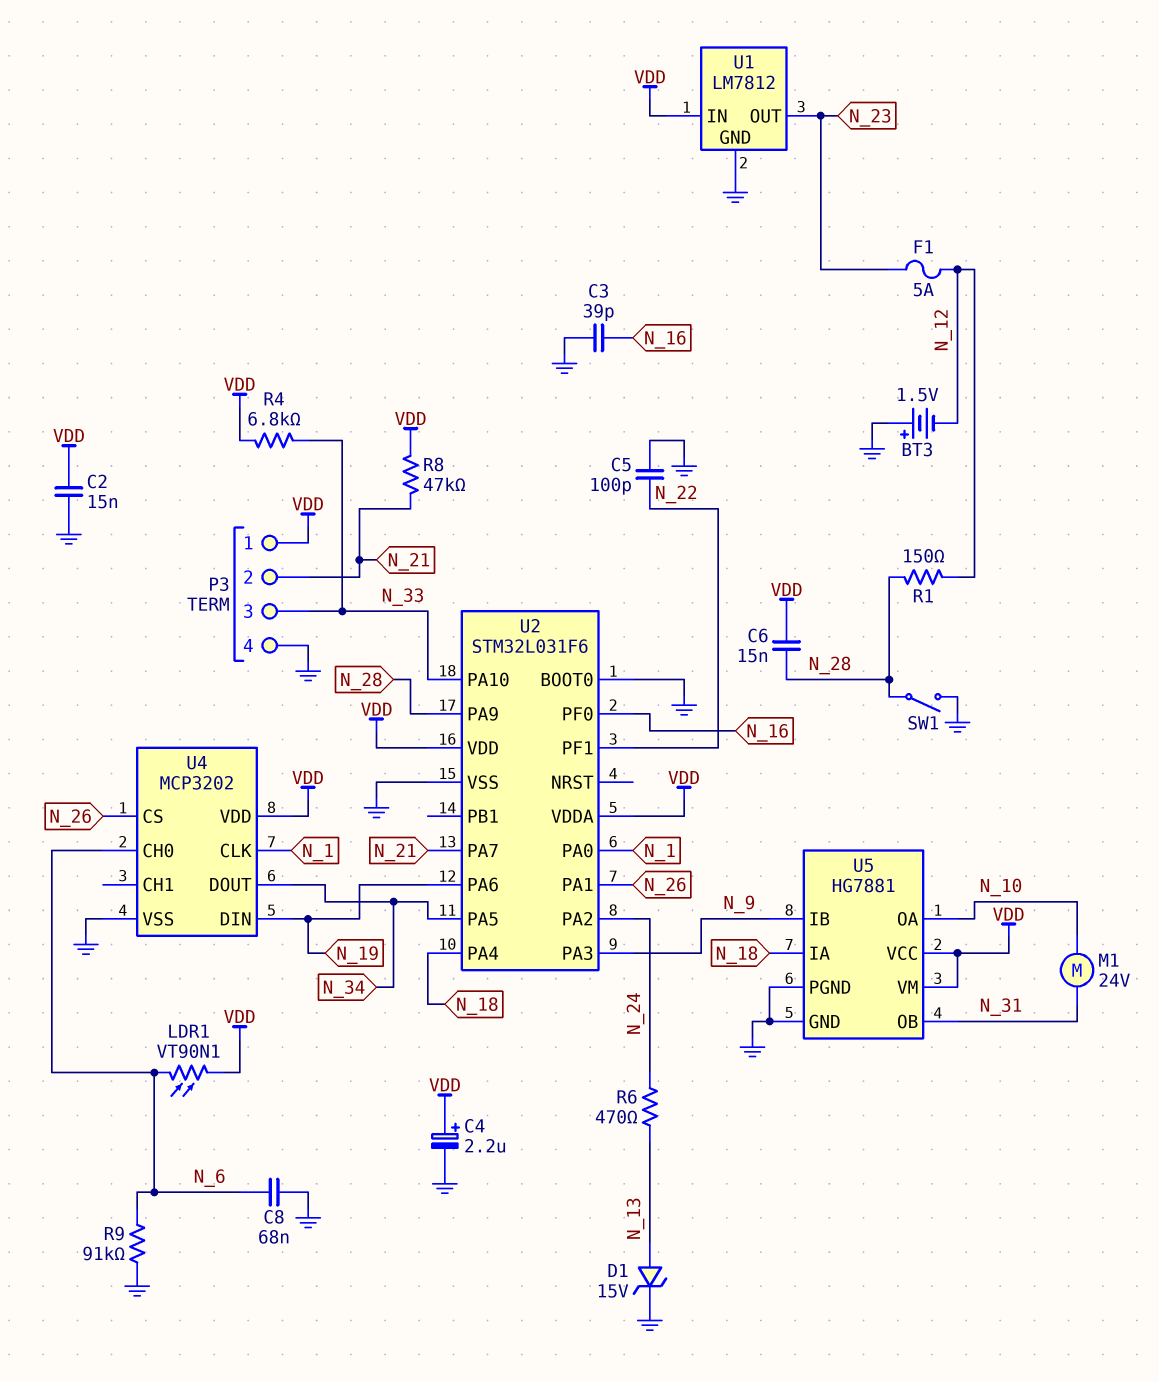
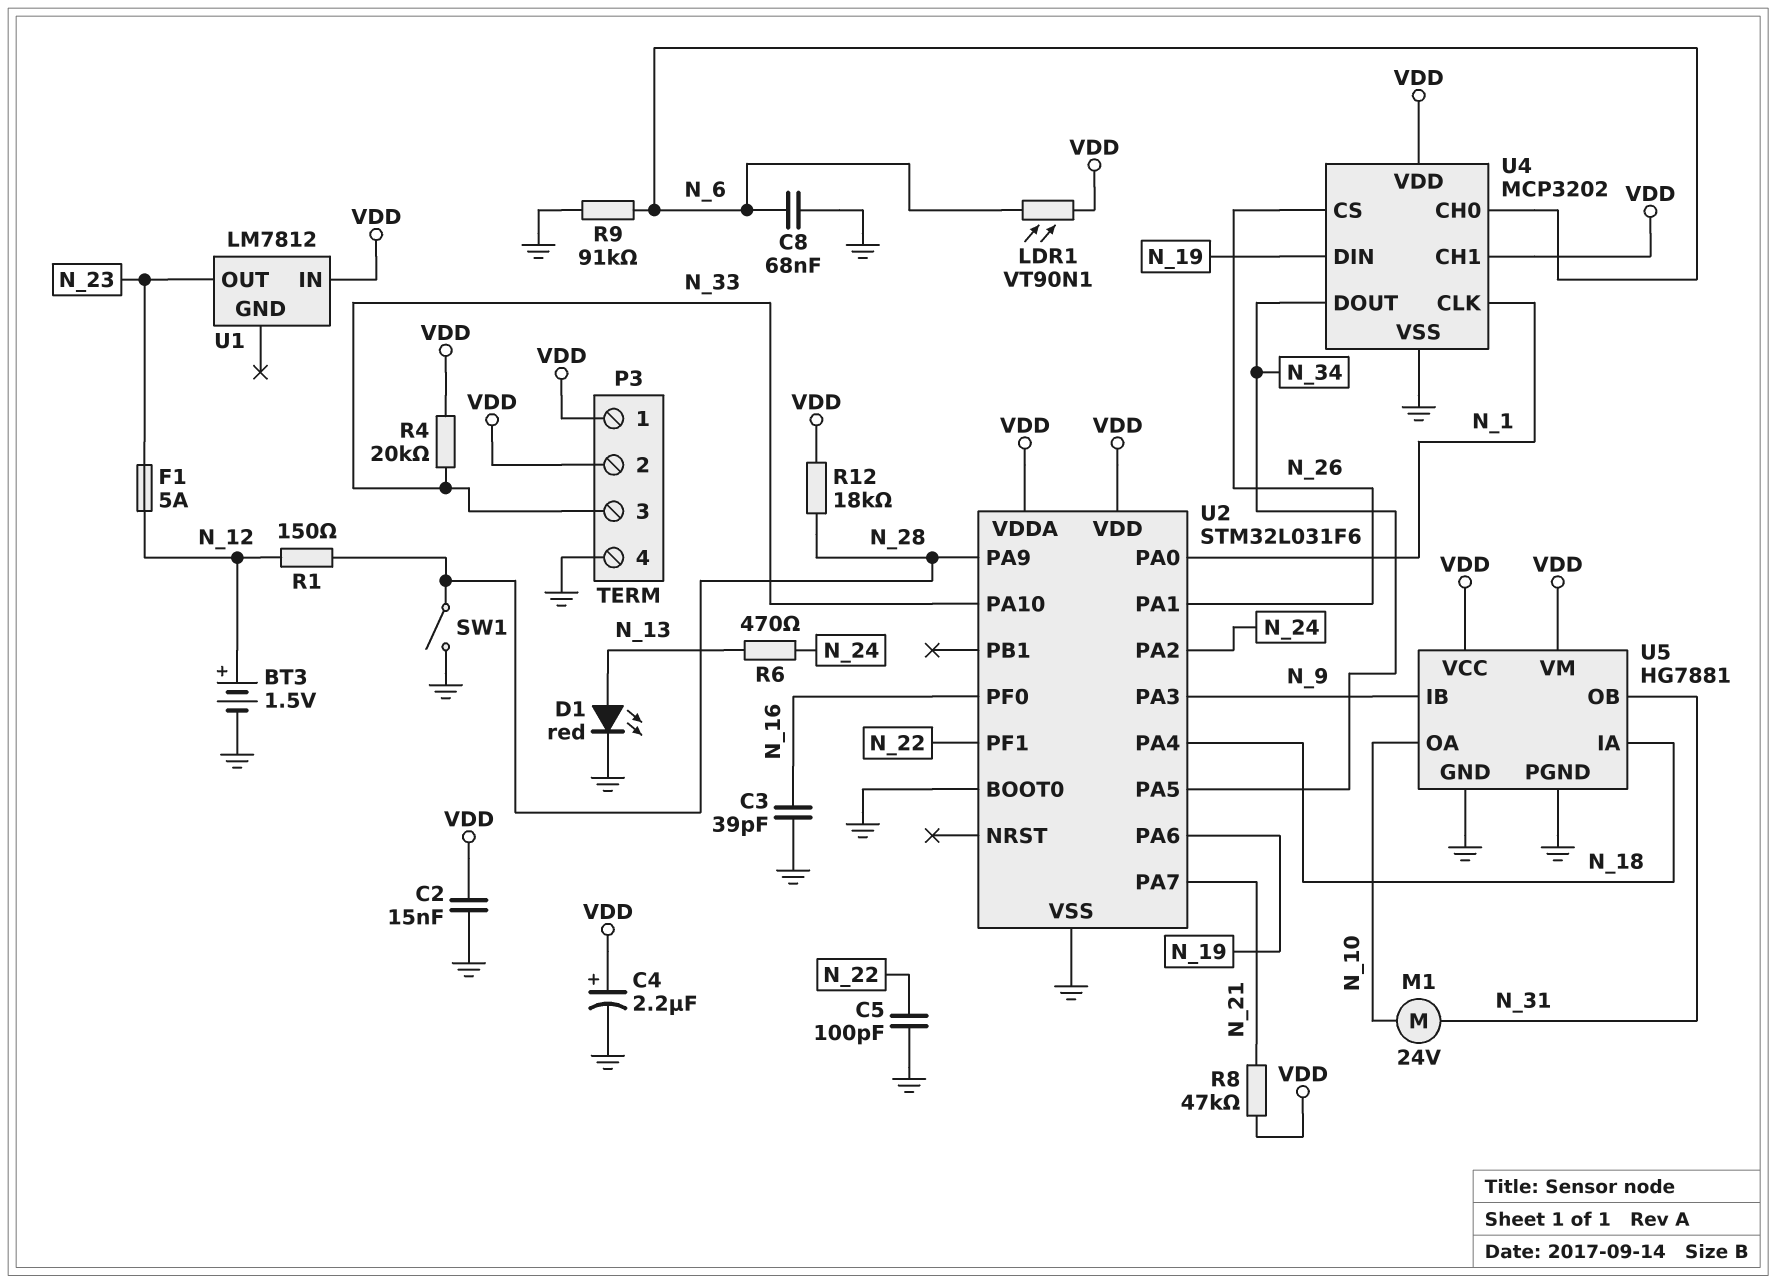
BT3: 1.5V (plus GND, minus N_12) -> 1.5V (plus N_12, minus GND)
C6: 15nF (N_28, VDD) -> none
D1: zener 15V (A N_13, K GND) -> LED red (A N_13, K GND)
P3 pin 2: N_21 -> VDD
R4: 6.8k (N_33, VDD) -> 20k (N_33, VDD)
R12: none -> 18k (N_28, VDD)
U1 pin GND: GND -> none
U4 pin CH1: none -> VDD

